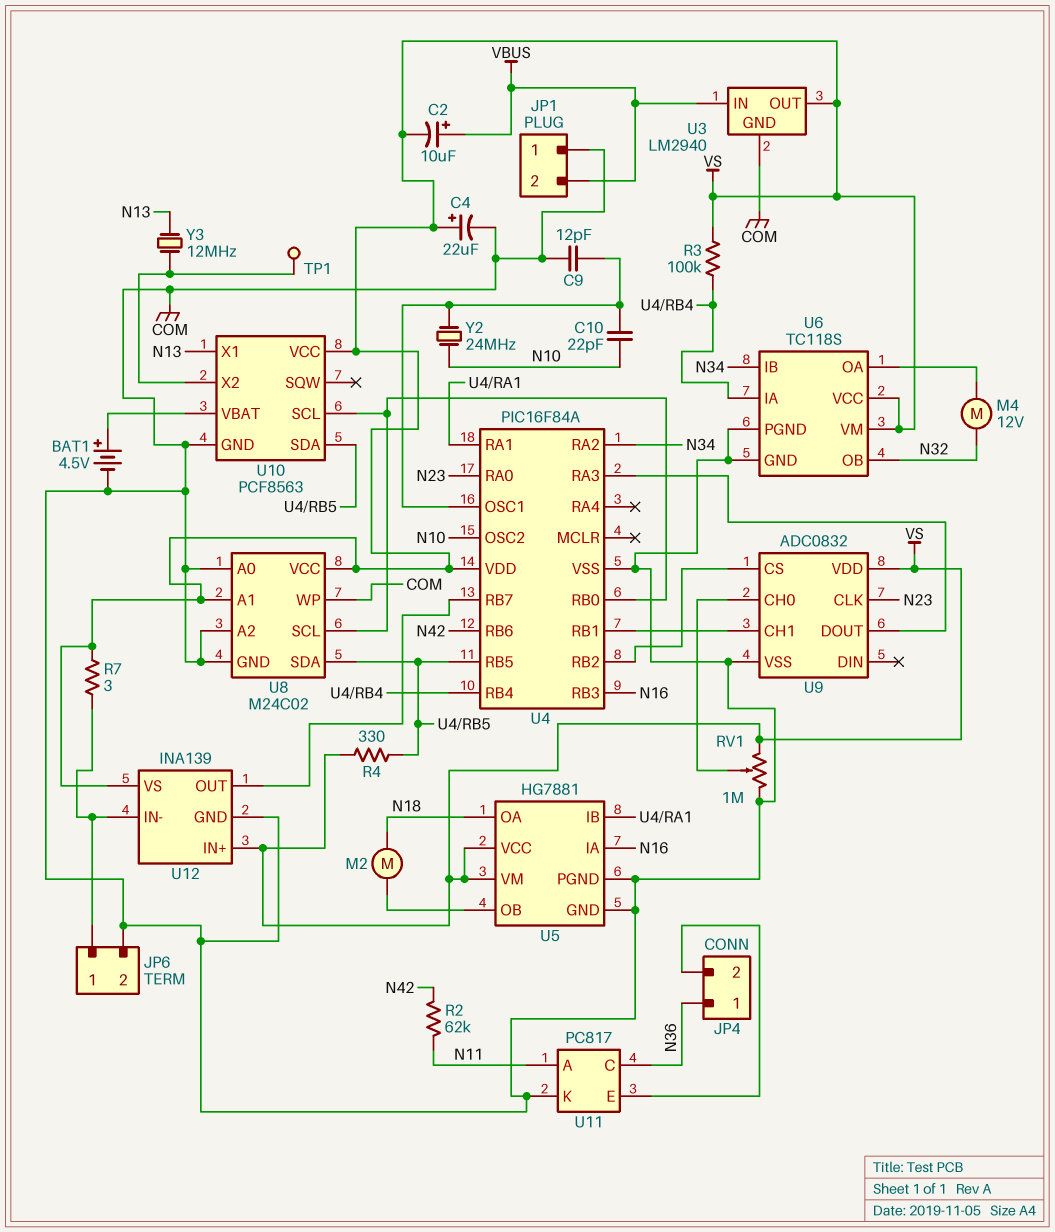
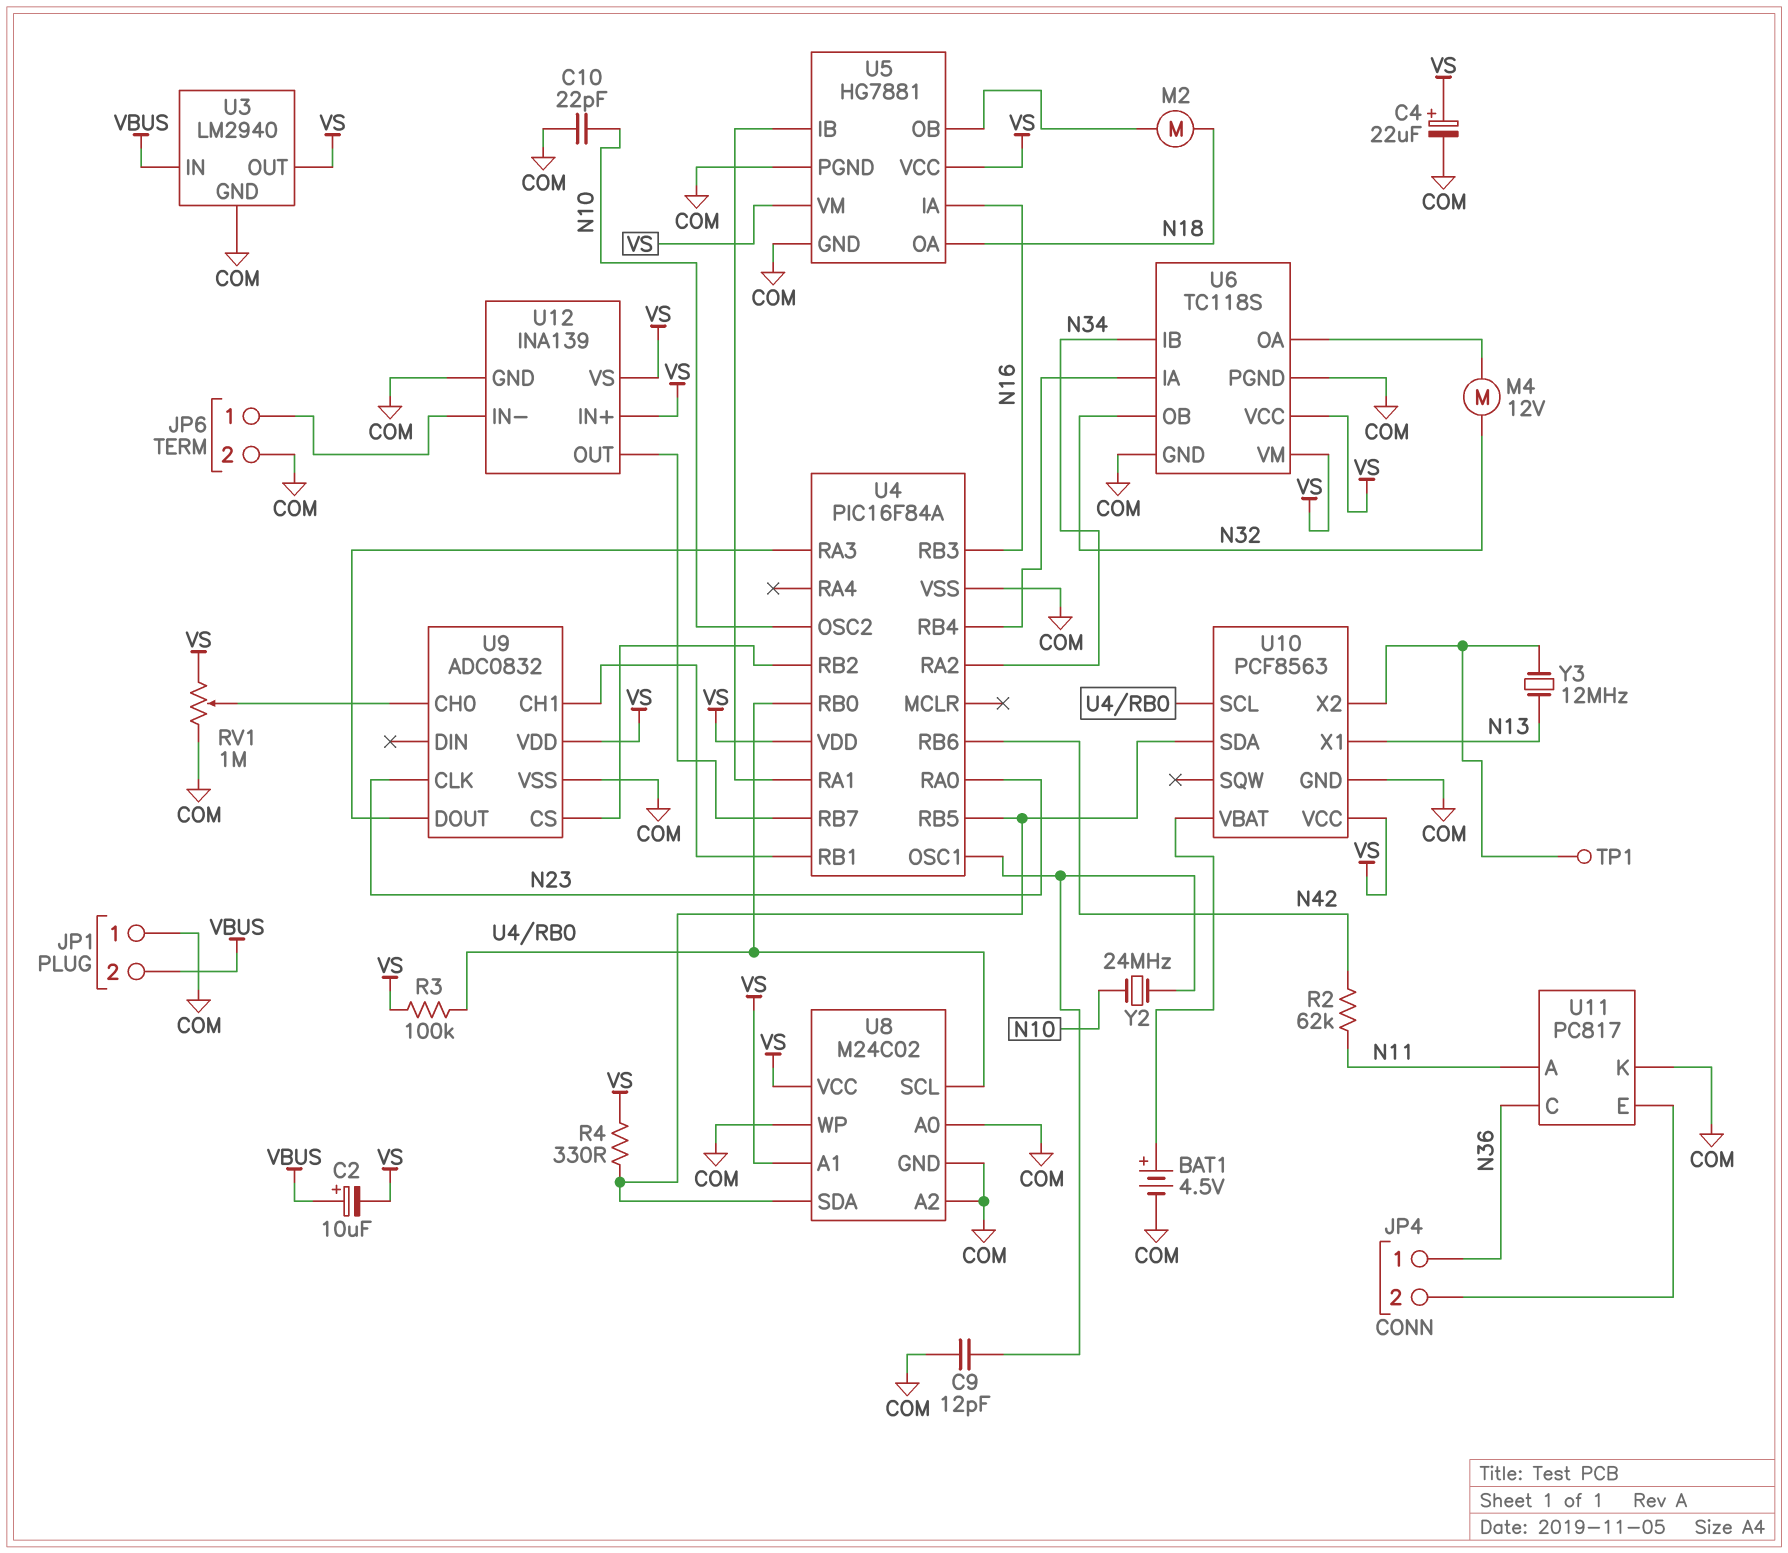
C10: 22pF (N10, U4/OSC1) -> 22pF (COM, N10)
R3: 100k (U4/RB4, VS) -> 100k (U4/RB0, VS)
R7: 3 (JP6/1, VS) -> none

